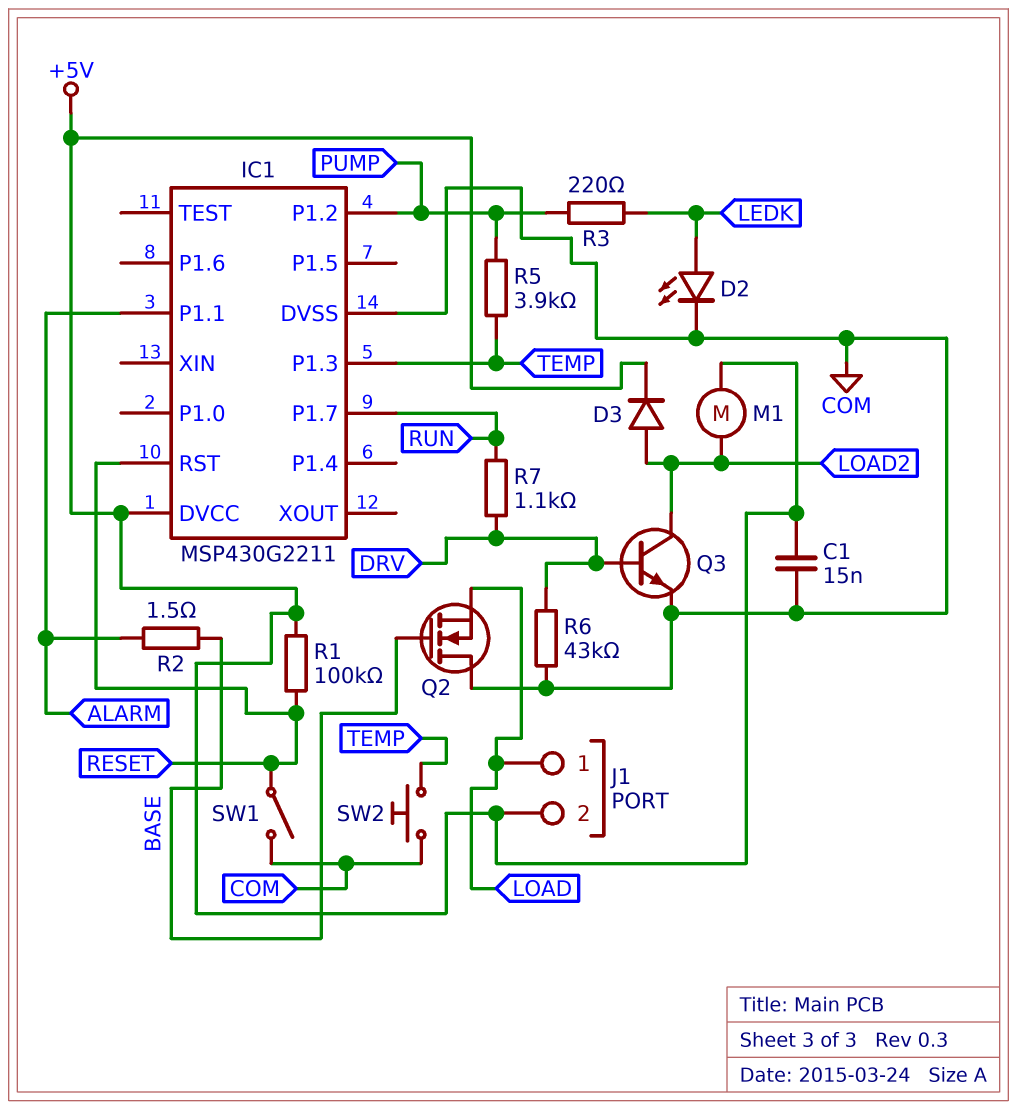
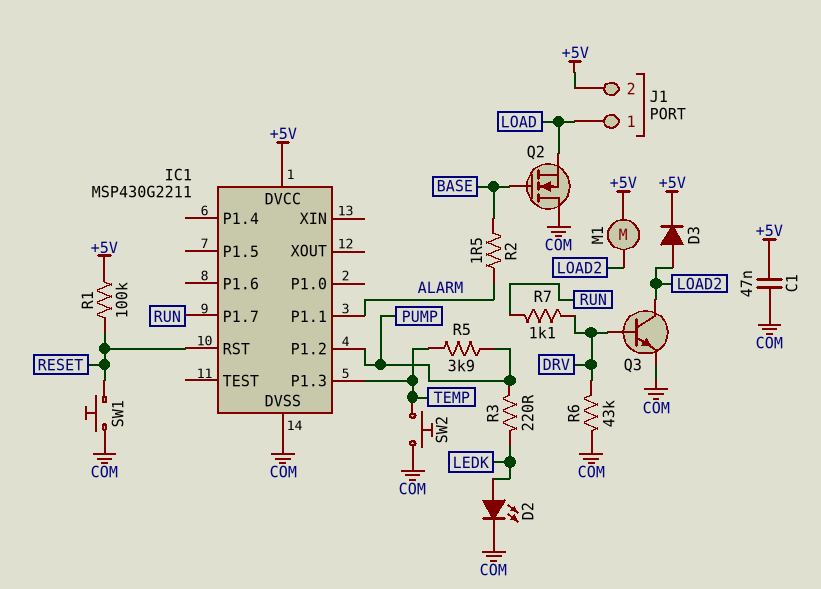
C1: 15nF (+5V, COM) -> 47nF (+5V, COM)
SW1: switch (COM, RESET) -> button (COM, RESET)

